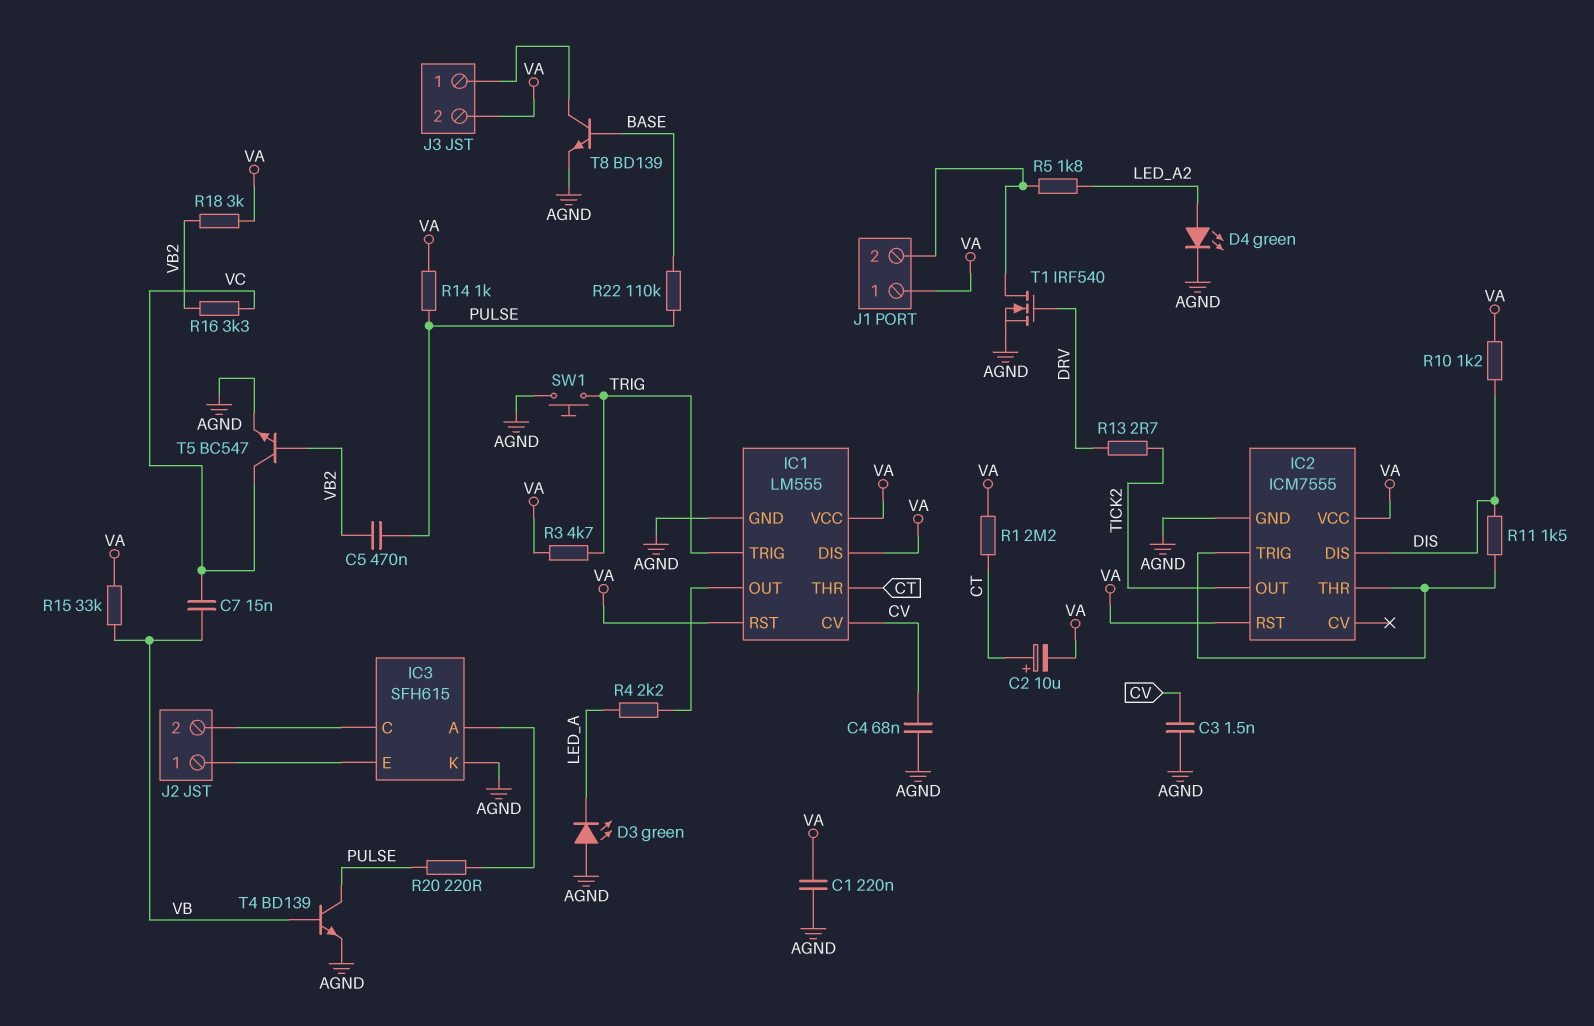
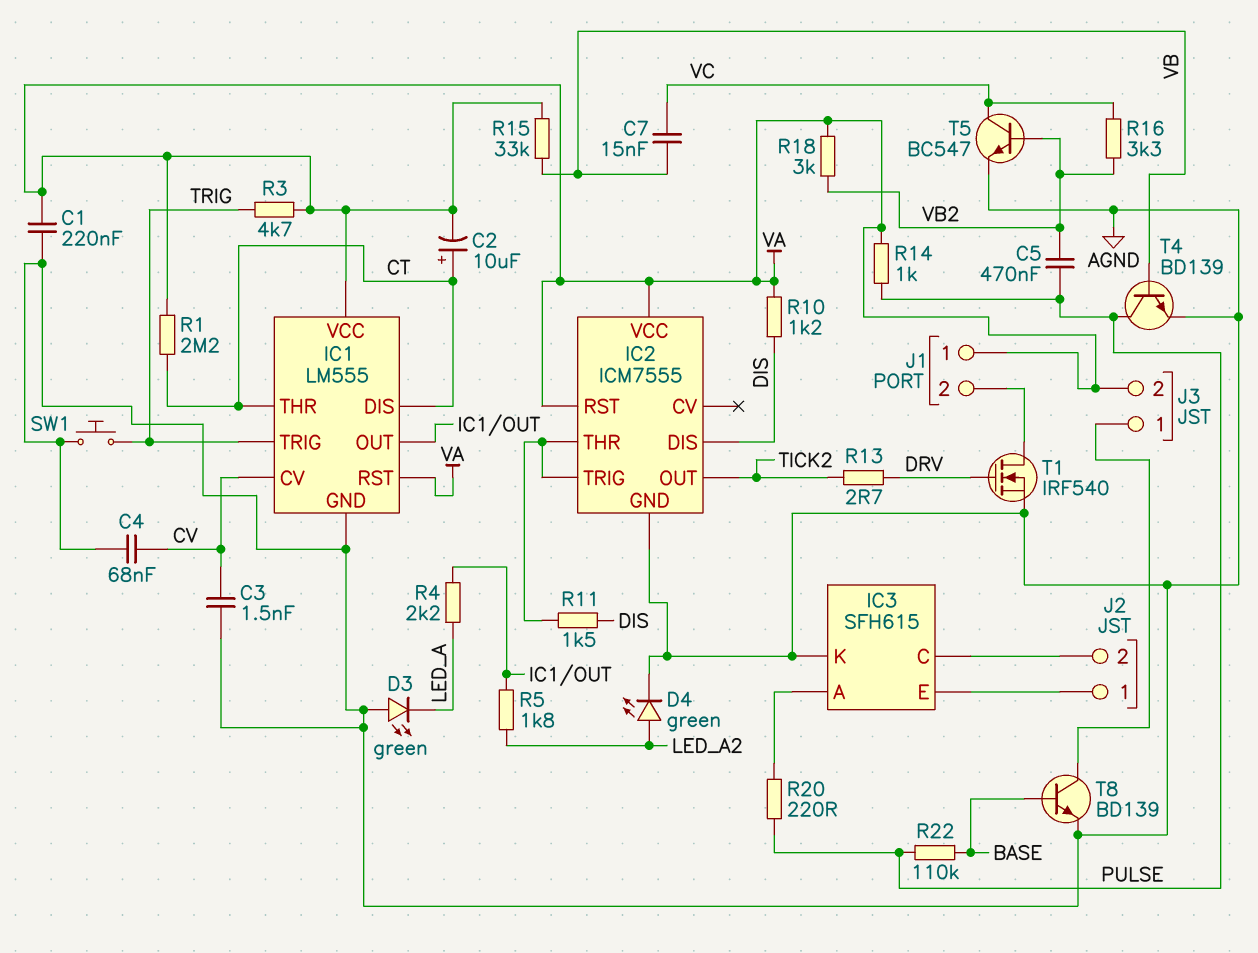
IC1 pin DIS: VA -> CT
R5: 1.8k (J1/2, LED_A2) -> 1.8k (IC1/OUT, LED_A2)

